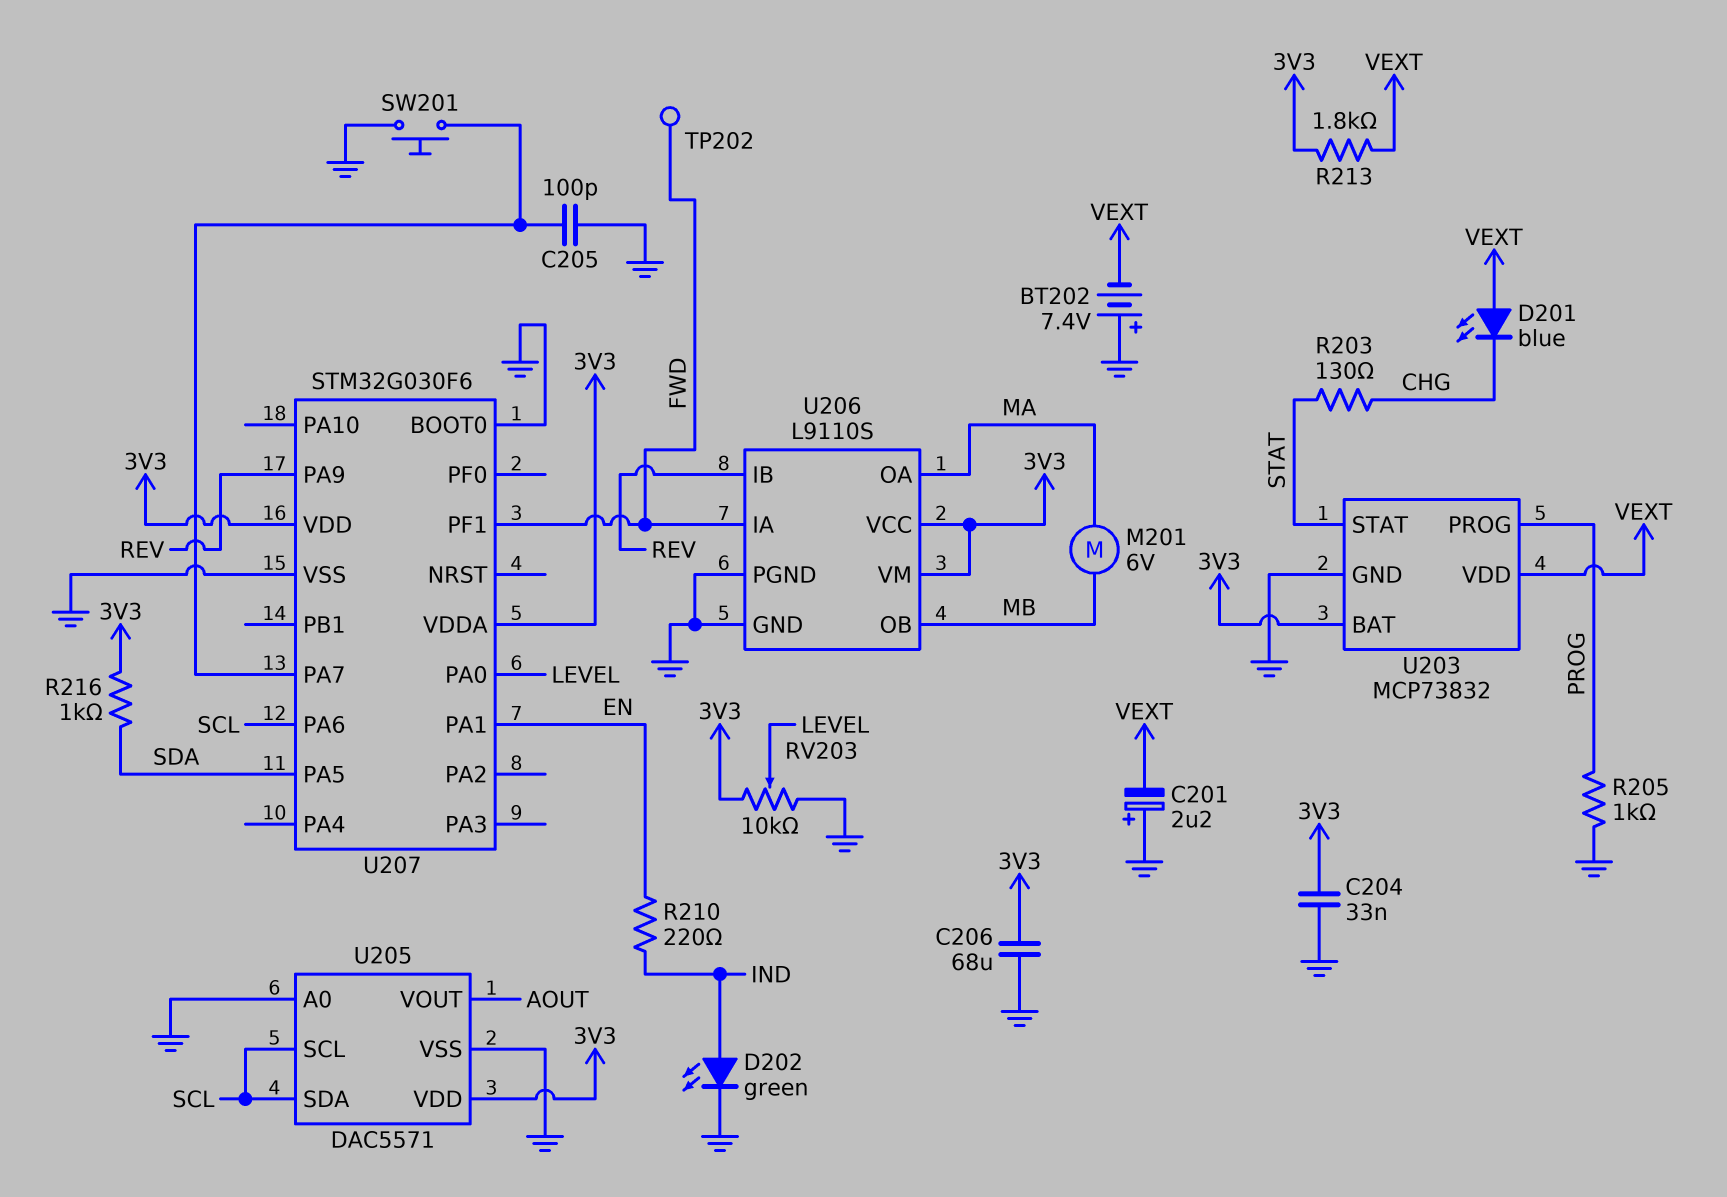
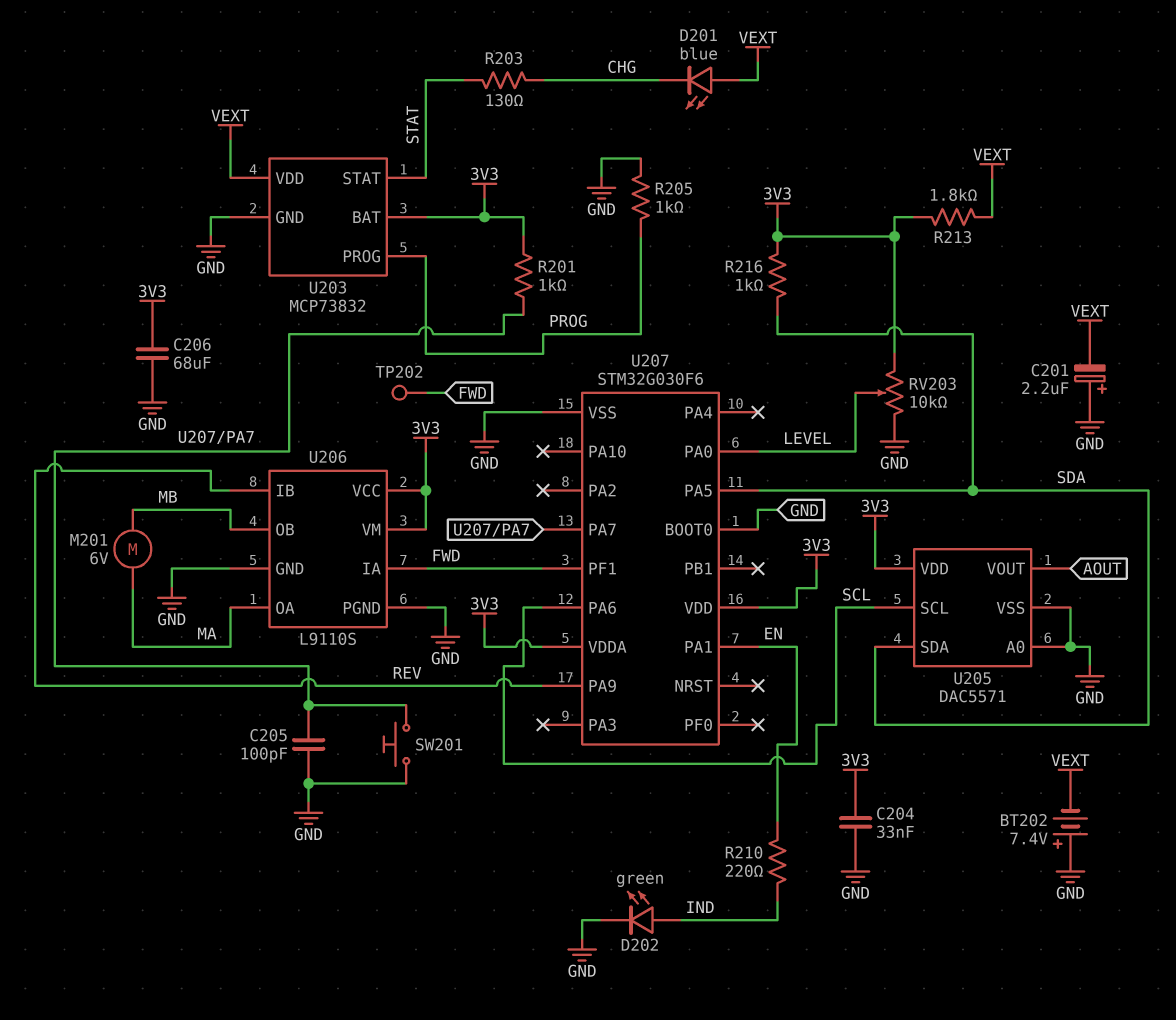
R201: none -> 1k (3V3, U207/PA7)
U205 pin SDA: SCL -> SDA

